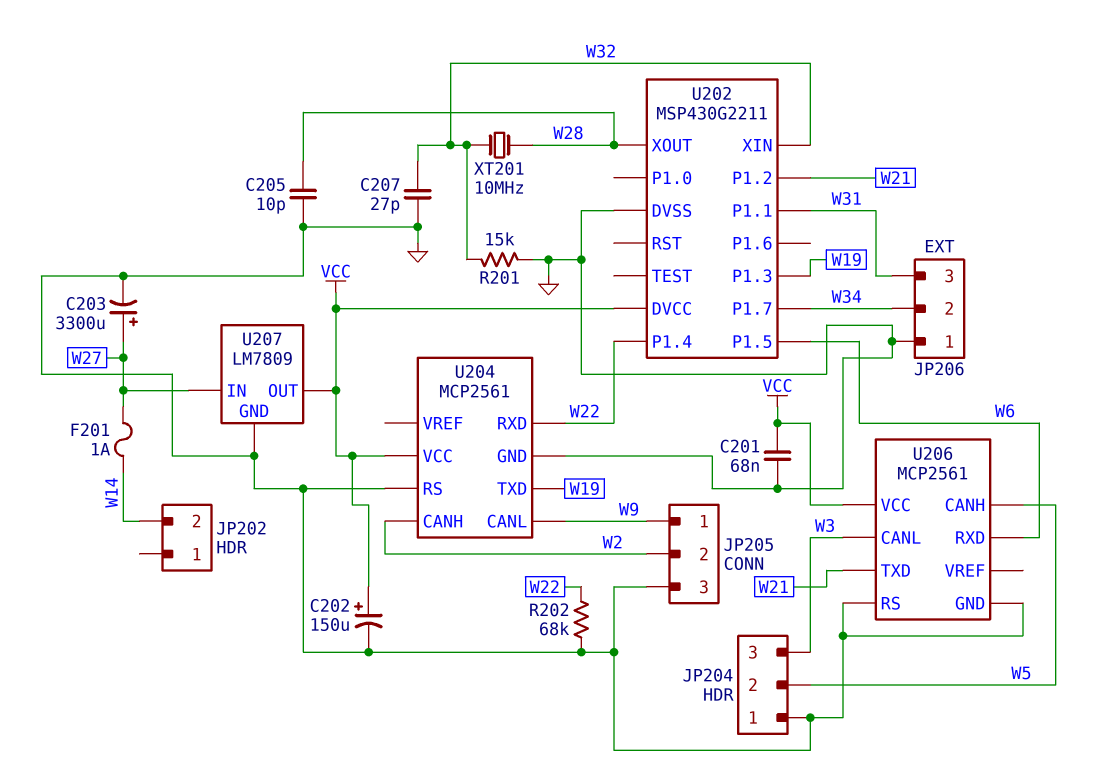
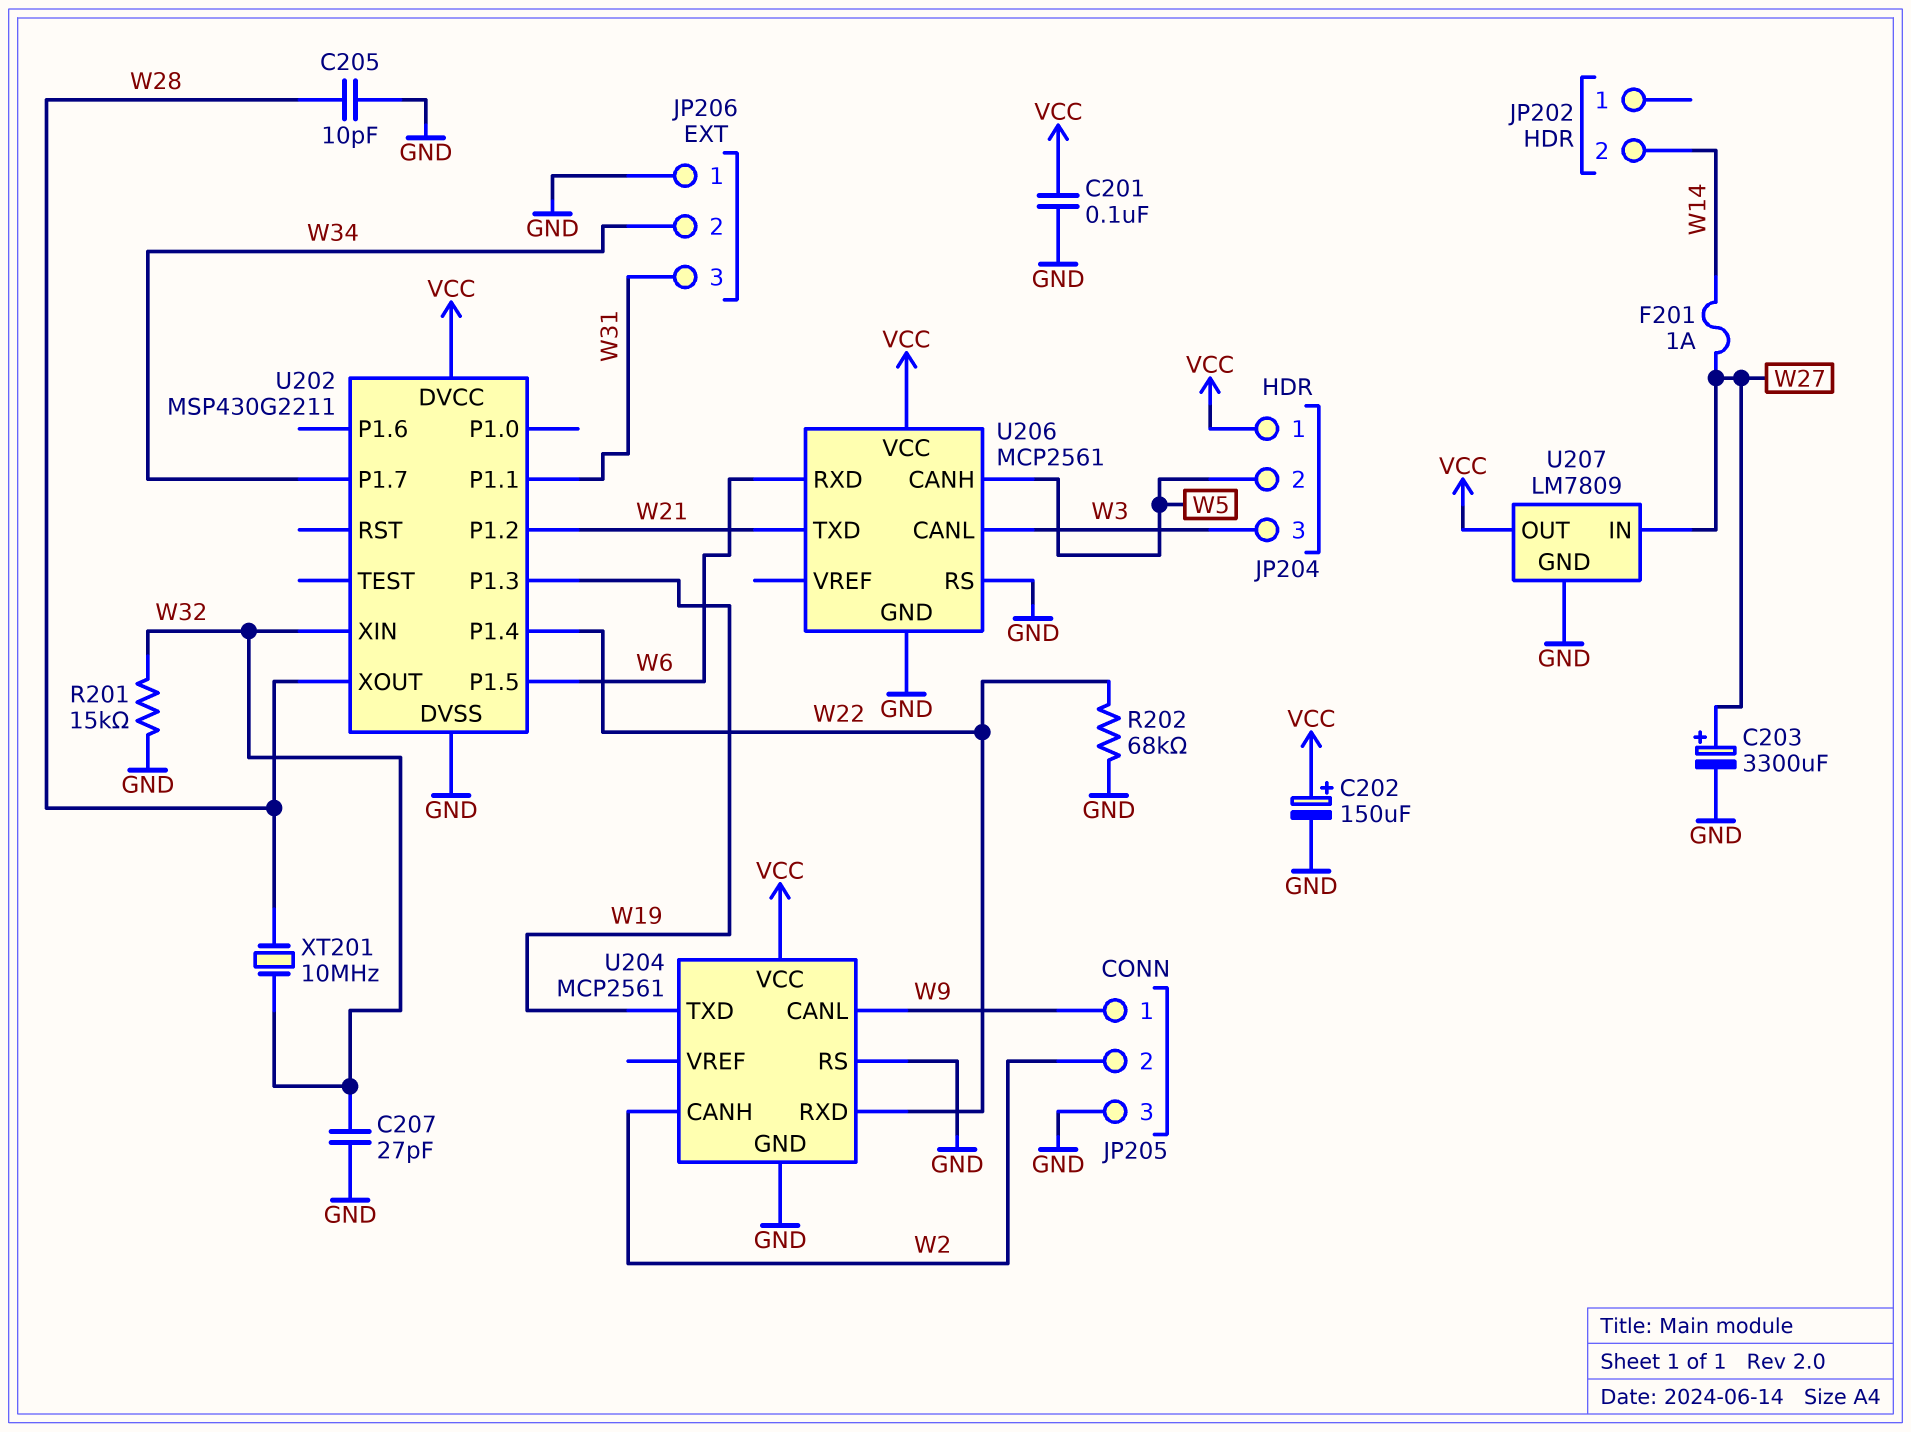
C201: 68nF (GND, VCC) -> 100nF (GND, VCC)
JP204 pin 1: GND -> VCC

